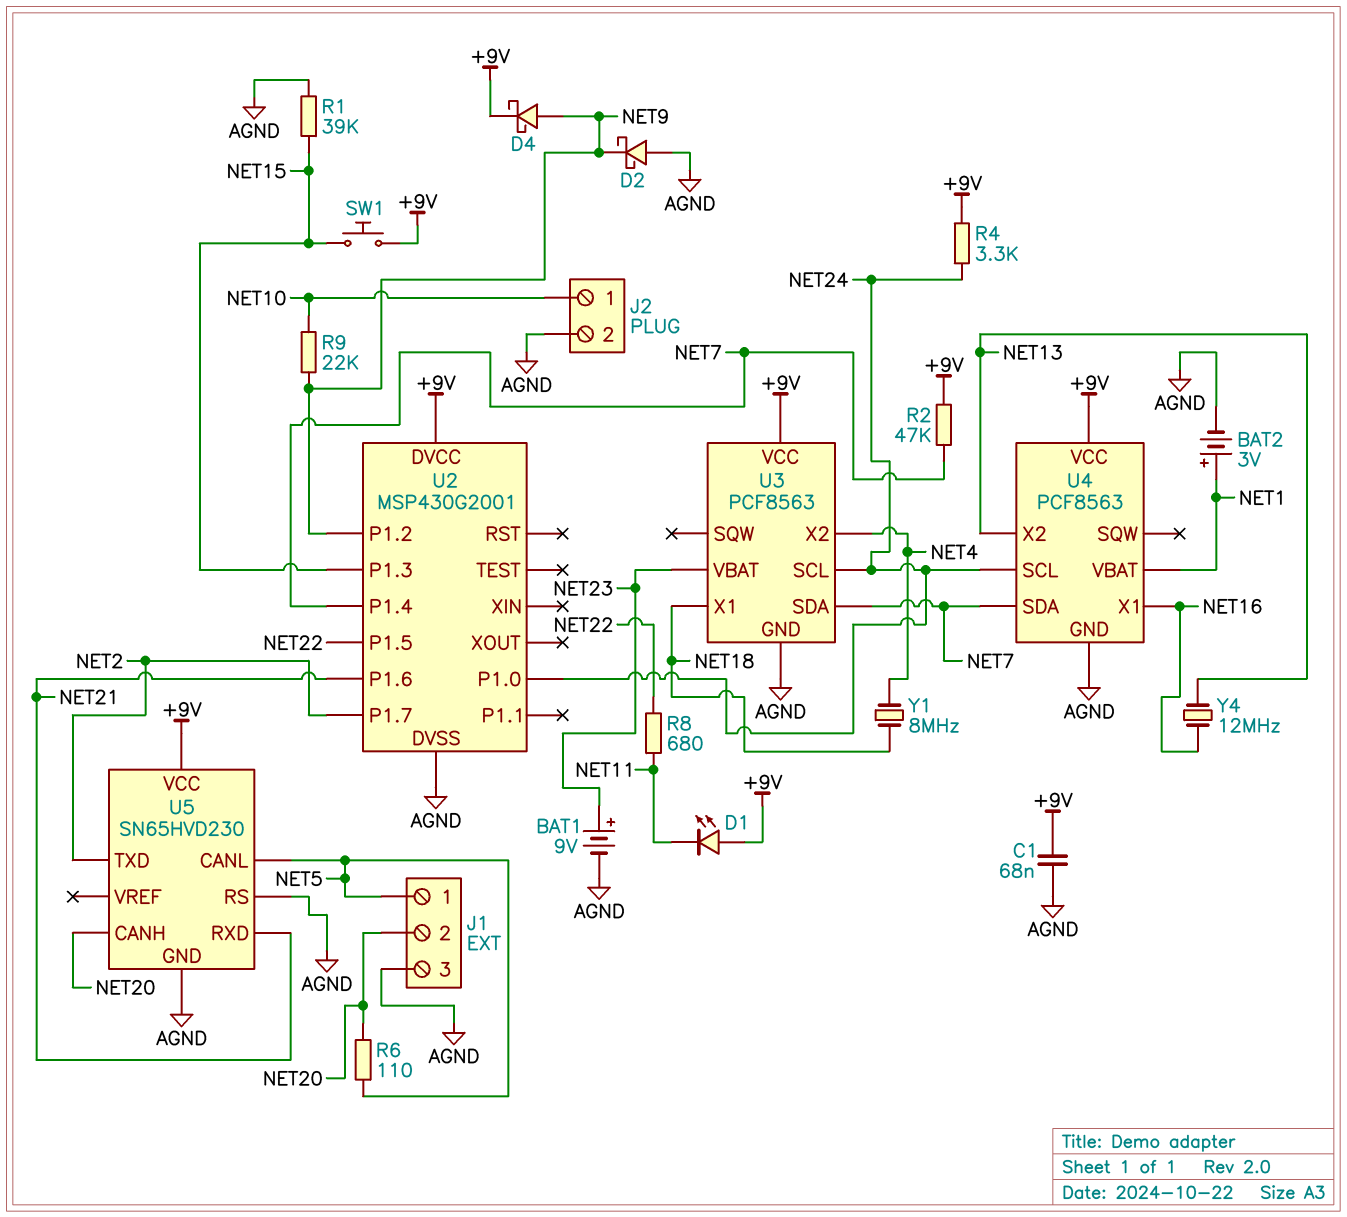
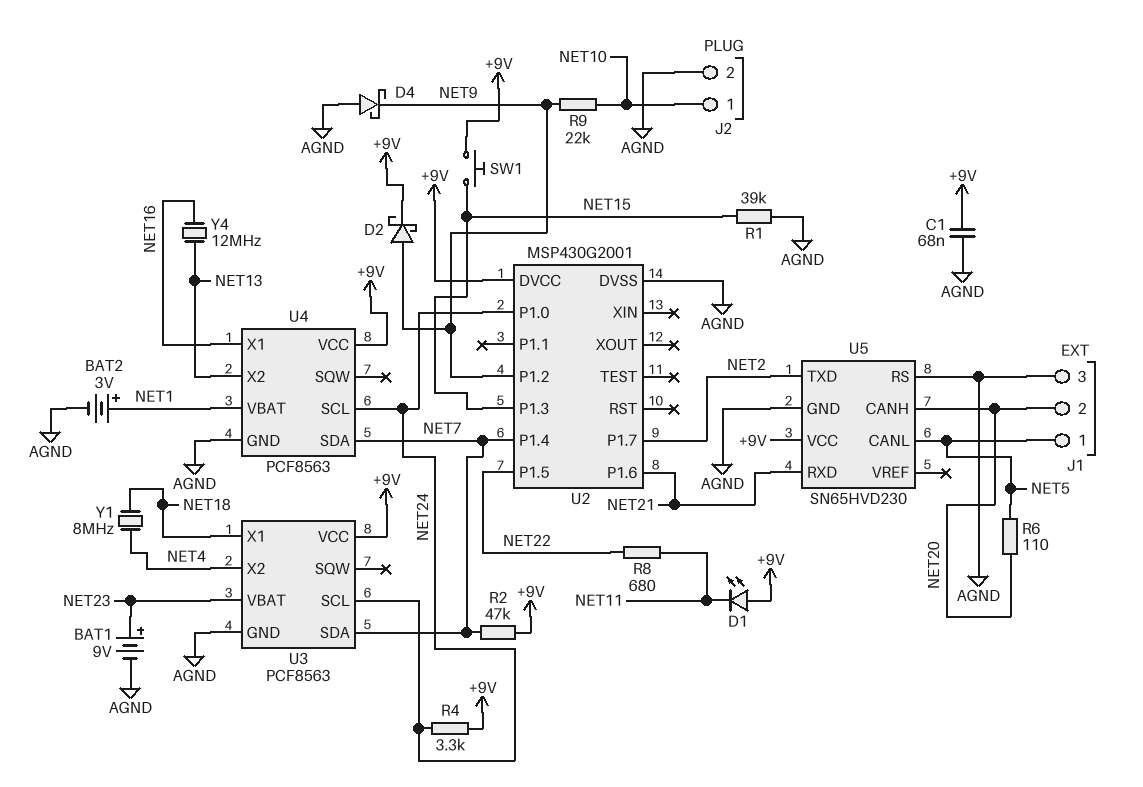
D2: schottky (A AGND, K NET9) -> schottky (A NET9, K +9V)
D4: schottky (A NET9, K +9V) -> schottky (A AGND, K NET9)

